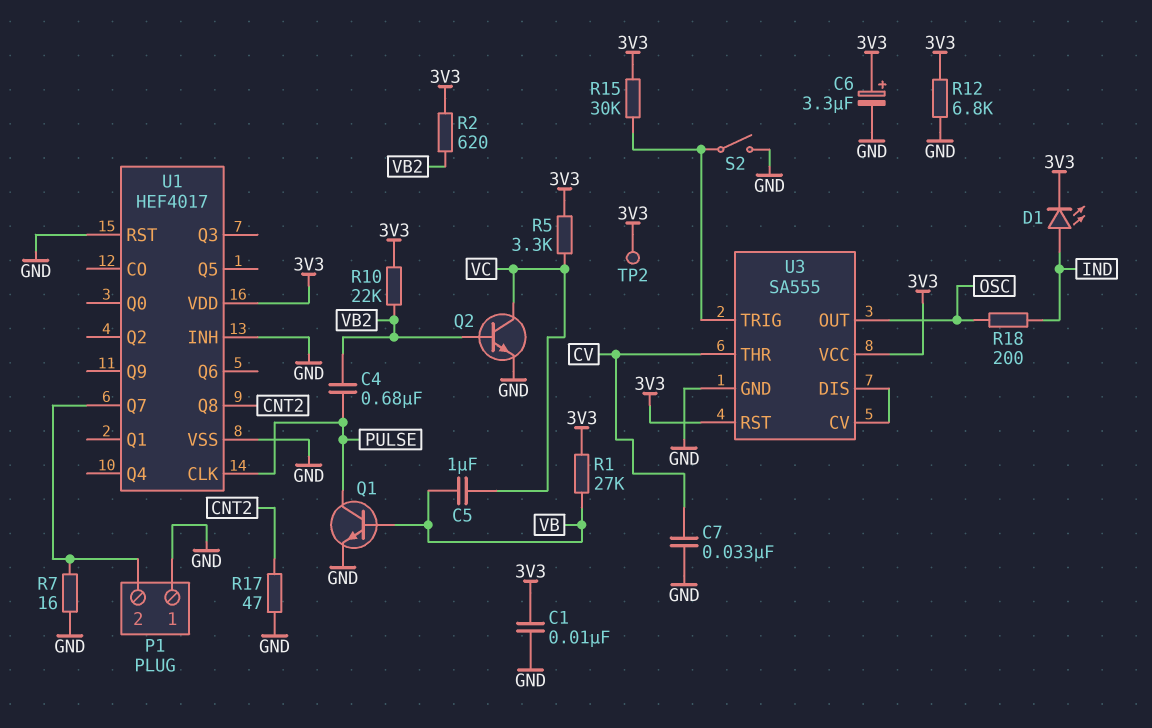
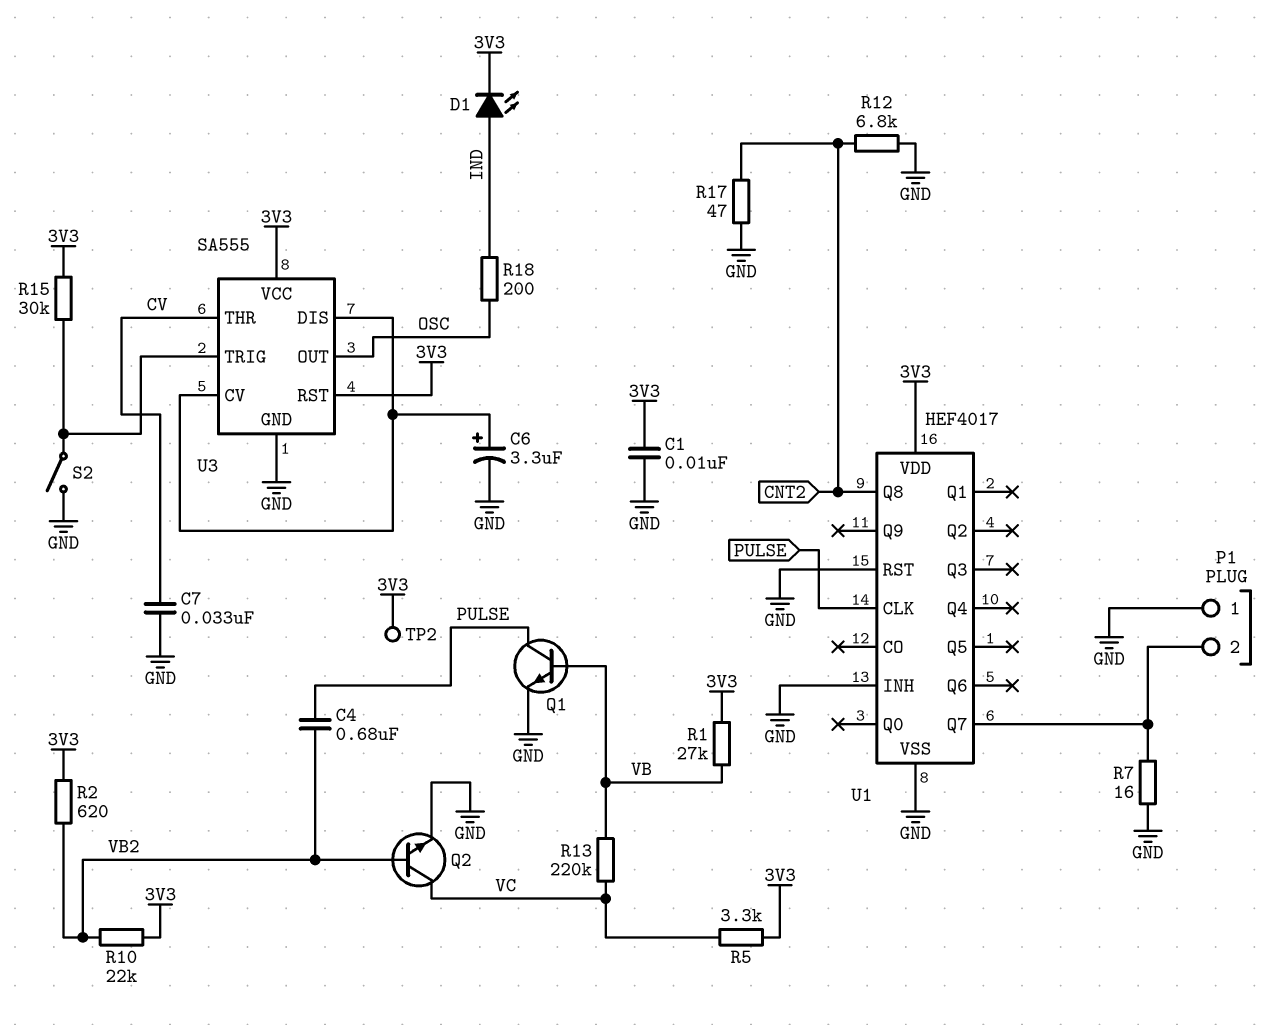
C5: 1uF (VB, VC) -> none
C6: 3.3uF (plus 3V3, minus GND) -> 3.3uF (plus U3/CV, minus GND)
R12: 6.8k (3V3, GND) -> 6.8k (CNT2, GND)
R13: none -> 220k (VB, VC)

